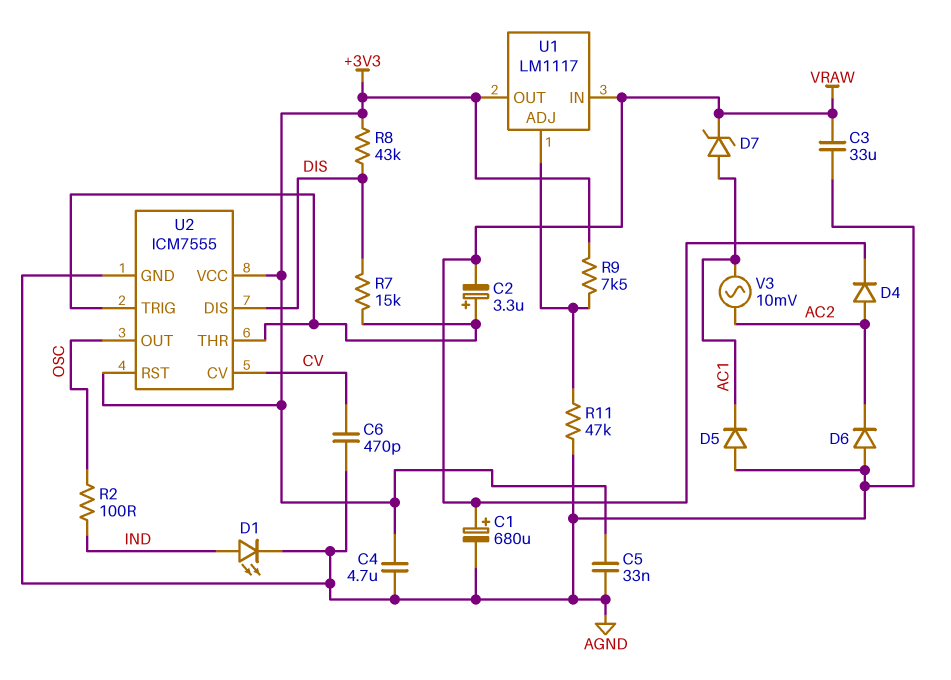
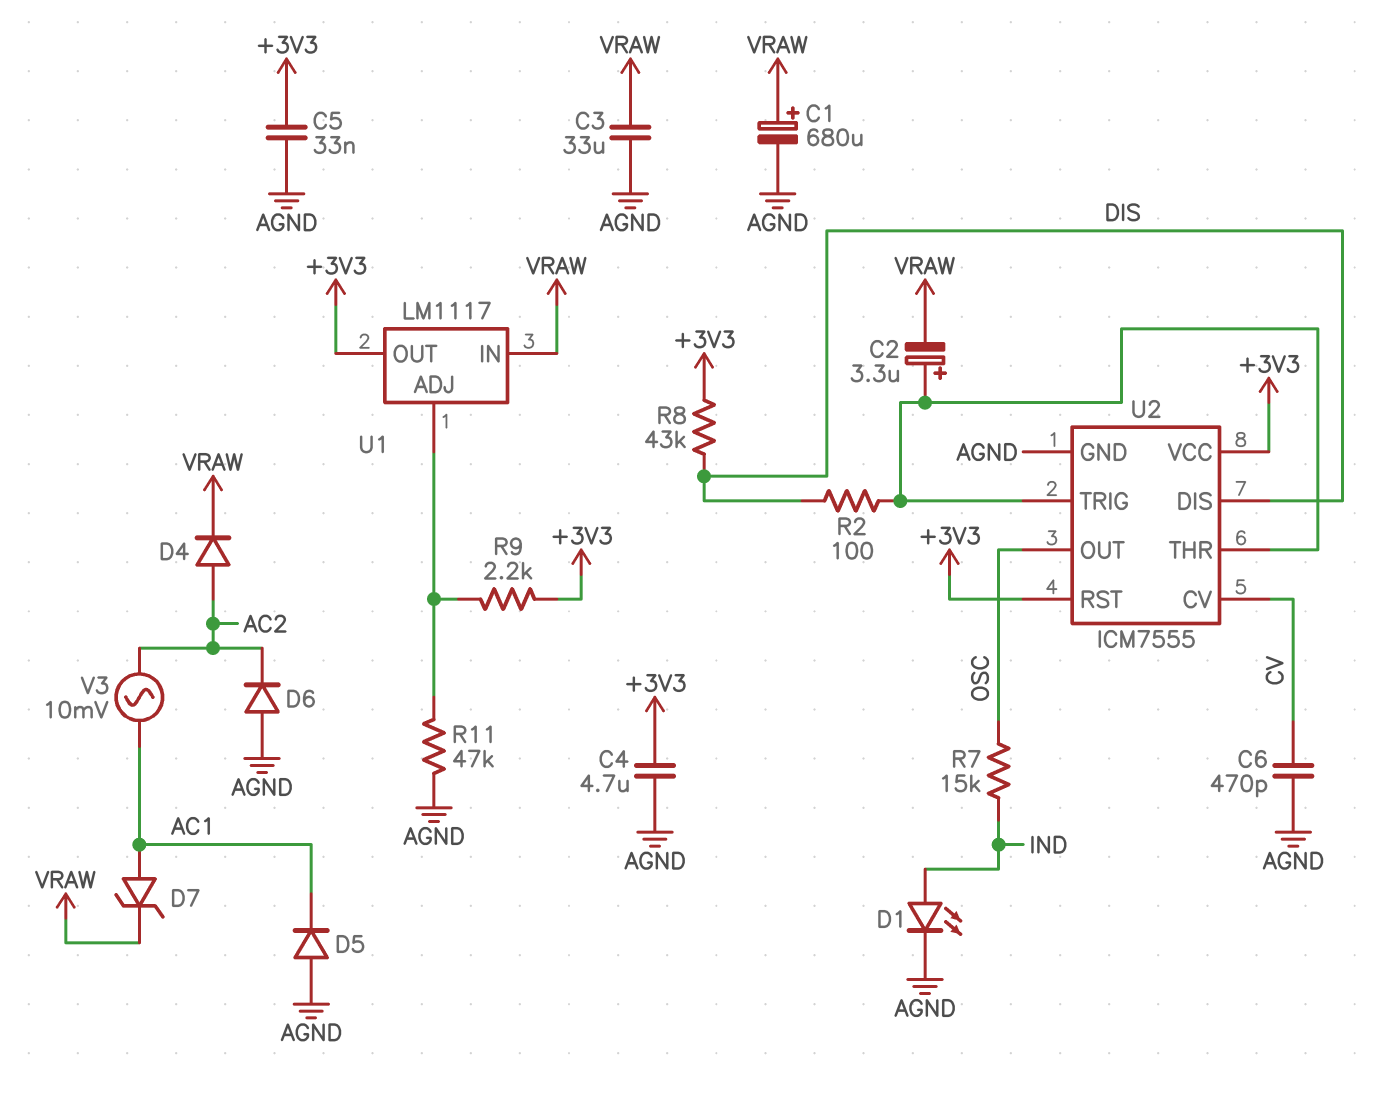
R2: 100 (IND, OSC) -> 100 (DIS, U2/THR)
R7: 15k (DIS, U2/THR) -> 15k (IND, OSC)
R9: 7.5k (+3V3, U1/ADJ) -> 2.2k (+3V3, U1/ADJ)

